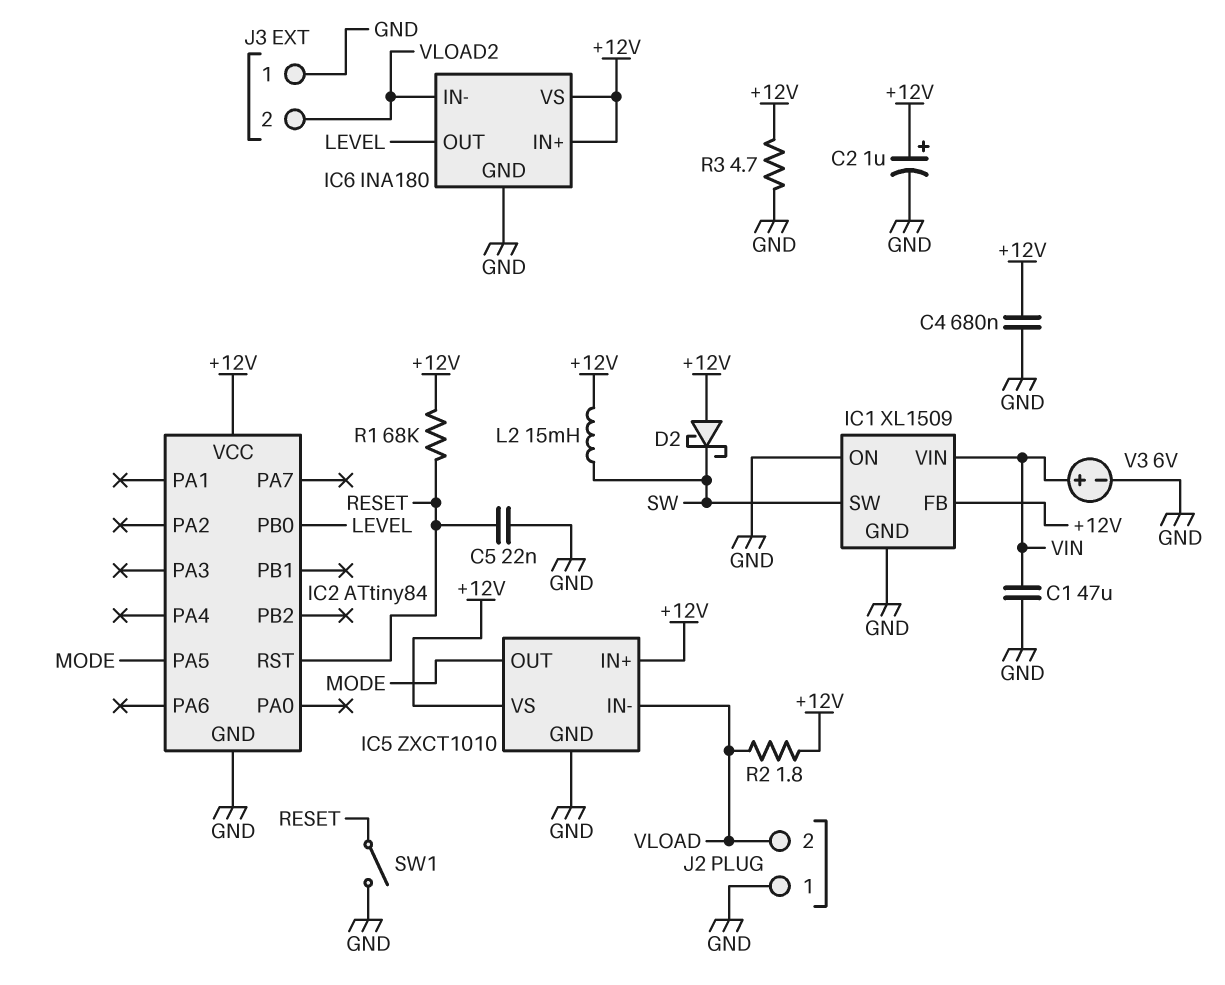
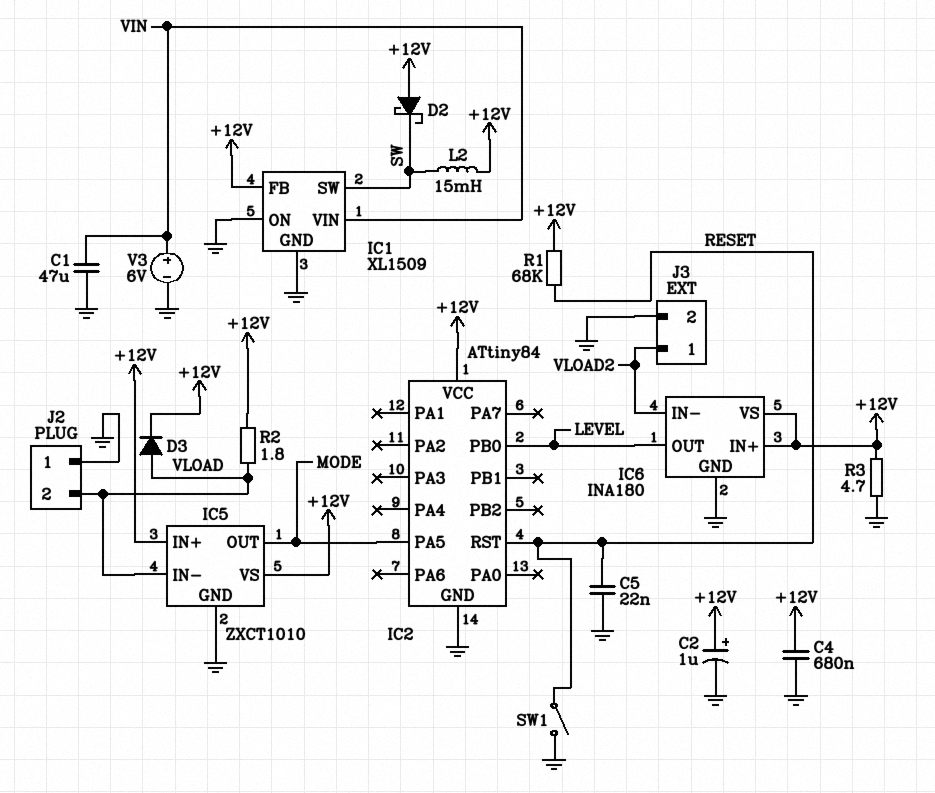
D3: none -> diode (A VLOAD, K +12V)
J3 pin 1: GND -> VLOAD2
J3 pin 2: VLOAD2 -> GND

